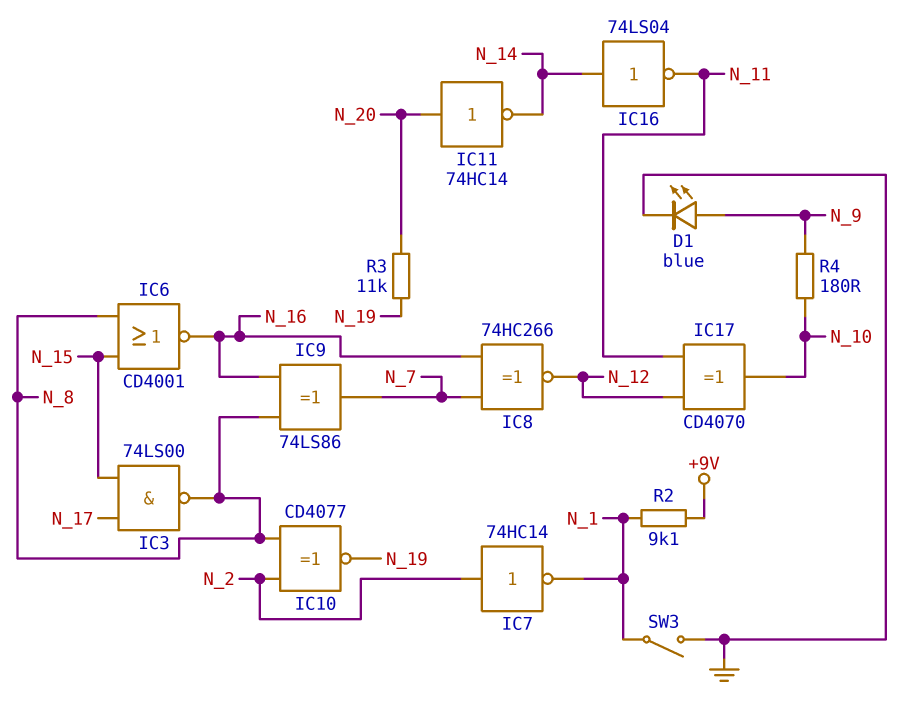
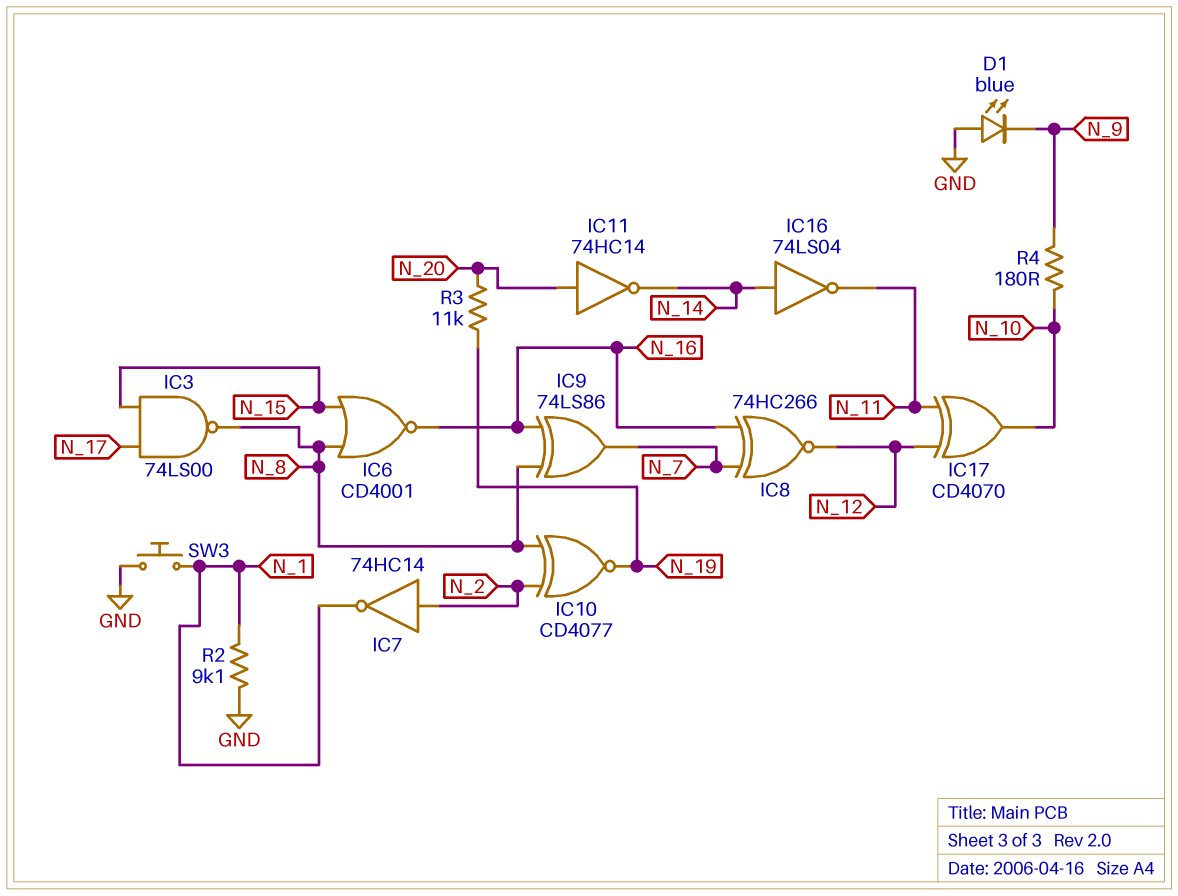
D1: LED blue (A N_9, K GND) -> LED blue (A GND, K N_9)
R2: 9.1k (+9V, N_1) -> 9.1k (GND, N_1)
SW3: switch (GND, N_1) -> button (GND, N_1)

